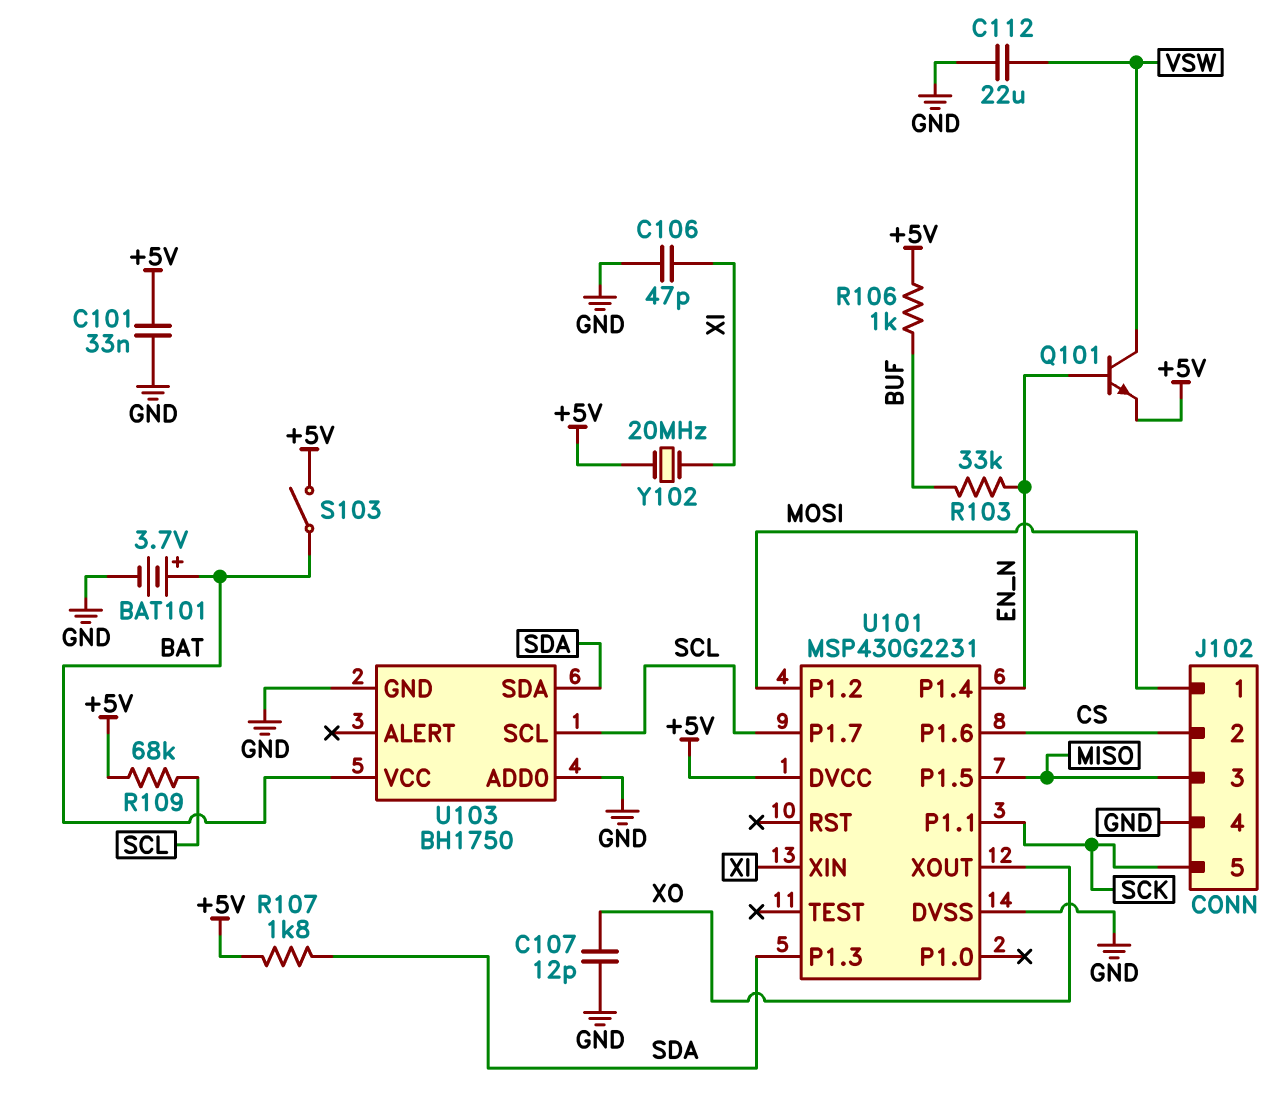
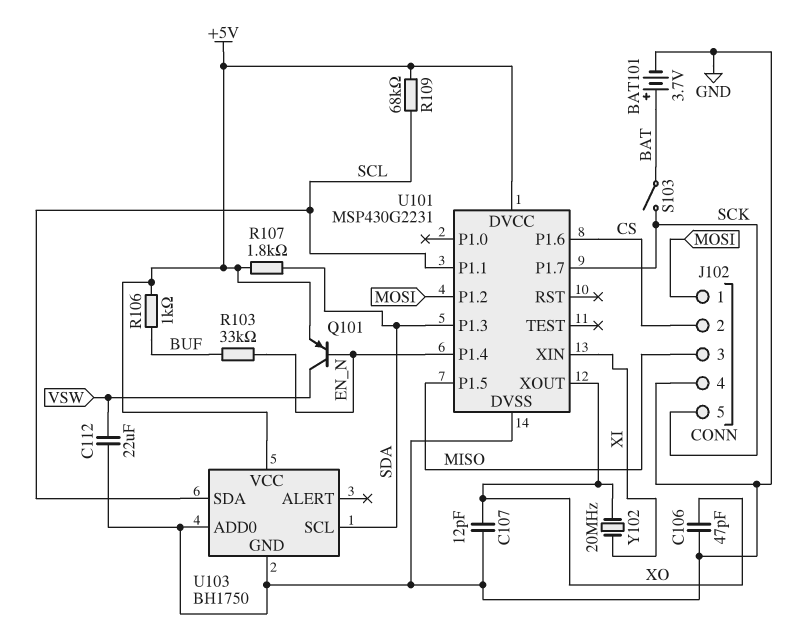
C101: 33nF (+5V, GND) -> none
C106: 47pF (GND, XI) -> 47pF (GND, XO)
Q101: NPN (B EN_N, C VSW, E +5V) -> PNP (B EN_N, C VSW, E +5V)
S103: switch (+5V, BAT) -> switch (BAT, SCK)
U101 pin P1.1: SCK -> SCL
U101 pin P1.7: SCL -> SCK
U103 pin SCL: SCL -> SDA
U103 pin SDA: SDA -> SCL
U103 pin VCC: BAT -> +5V
Y102: 20MHz (+5V, XI) -> 20MHz (XI, XO)

